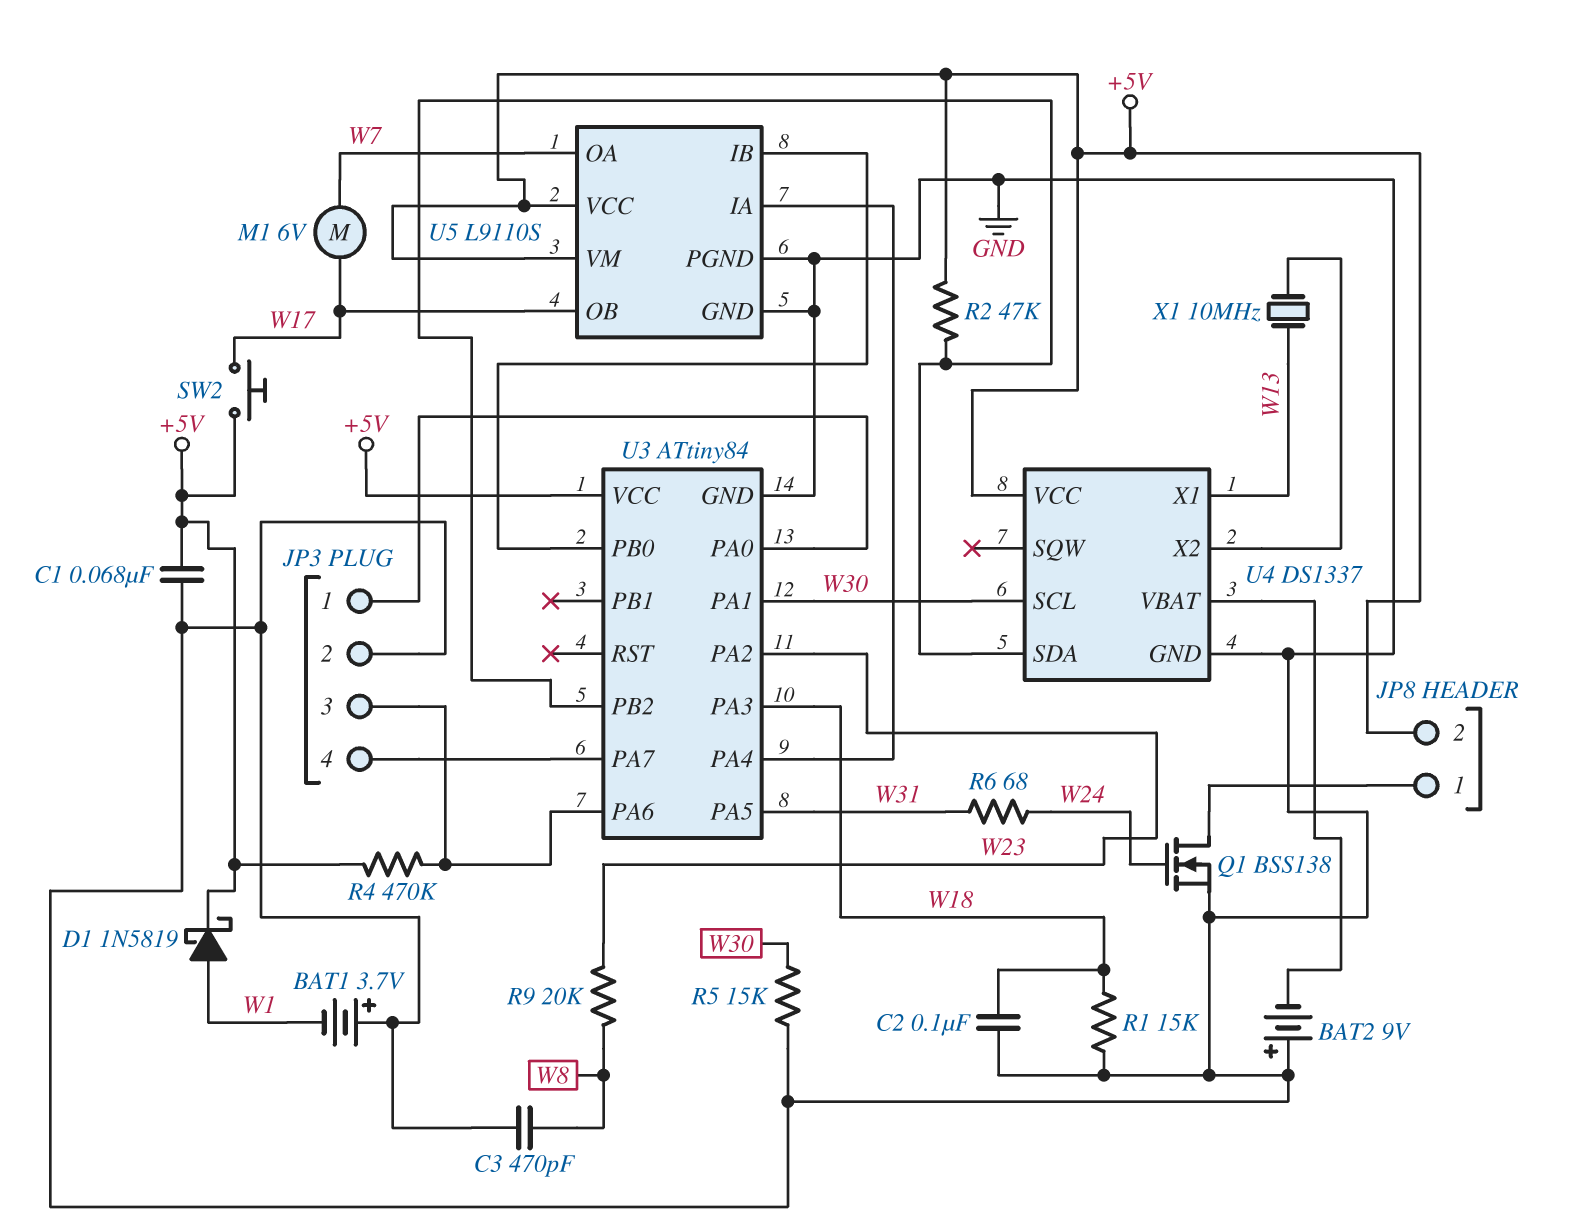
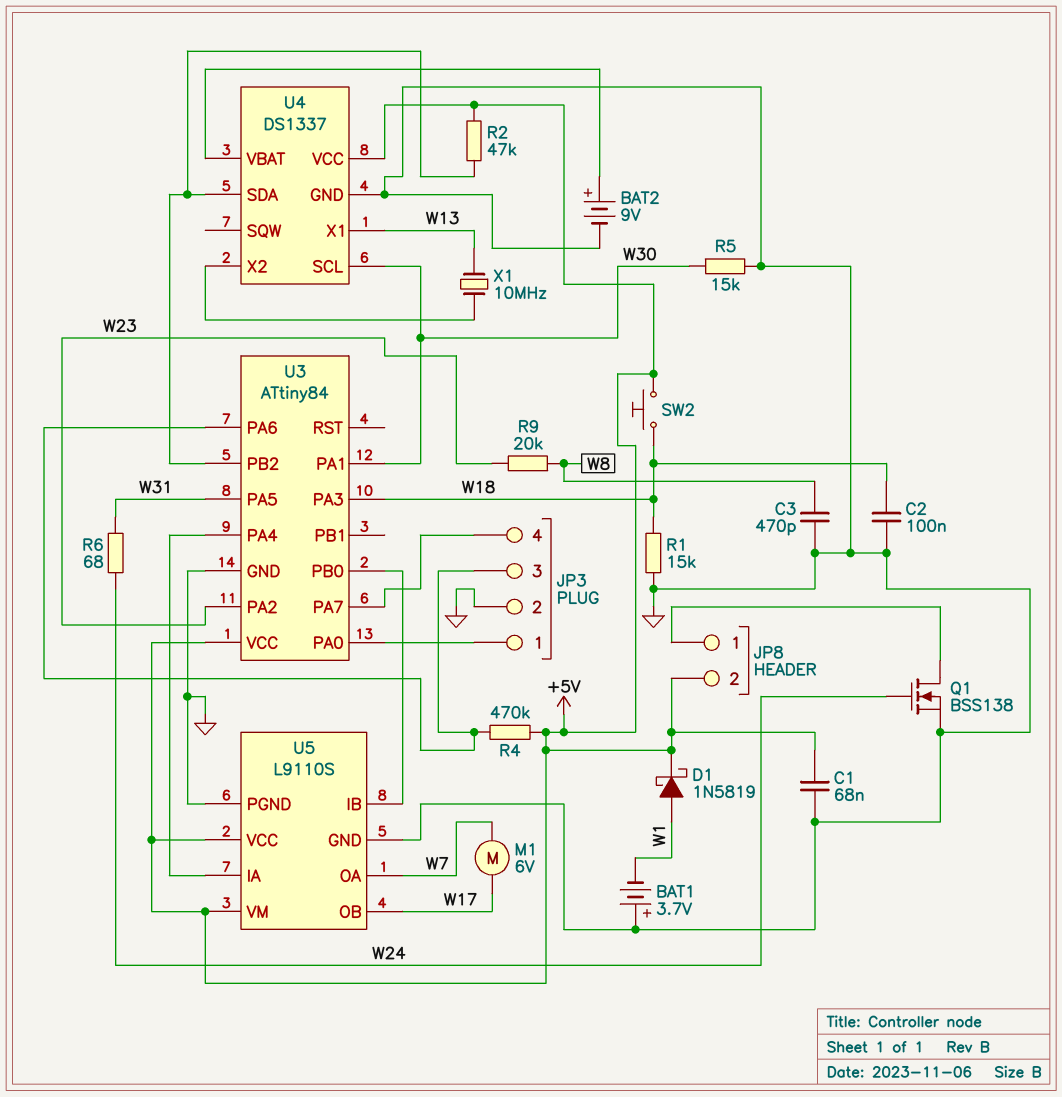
BAT2: 9V (plus GND, minus U4/VBAT) -> 9V (plus U4/VBAT, minus GND)
SW2: button (+5V, W17) -> button (+5V, W18)

